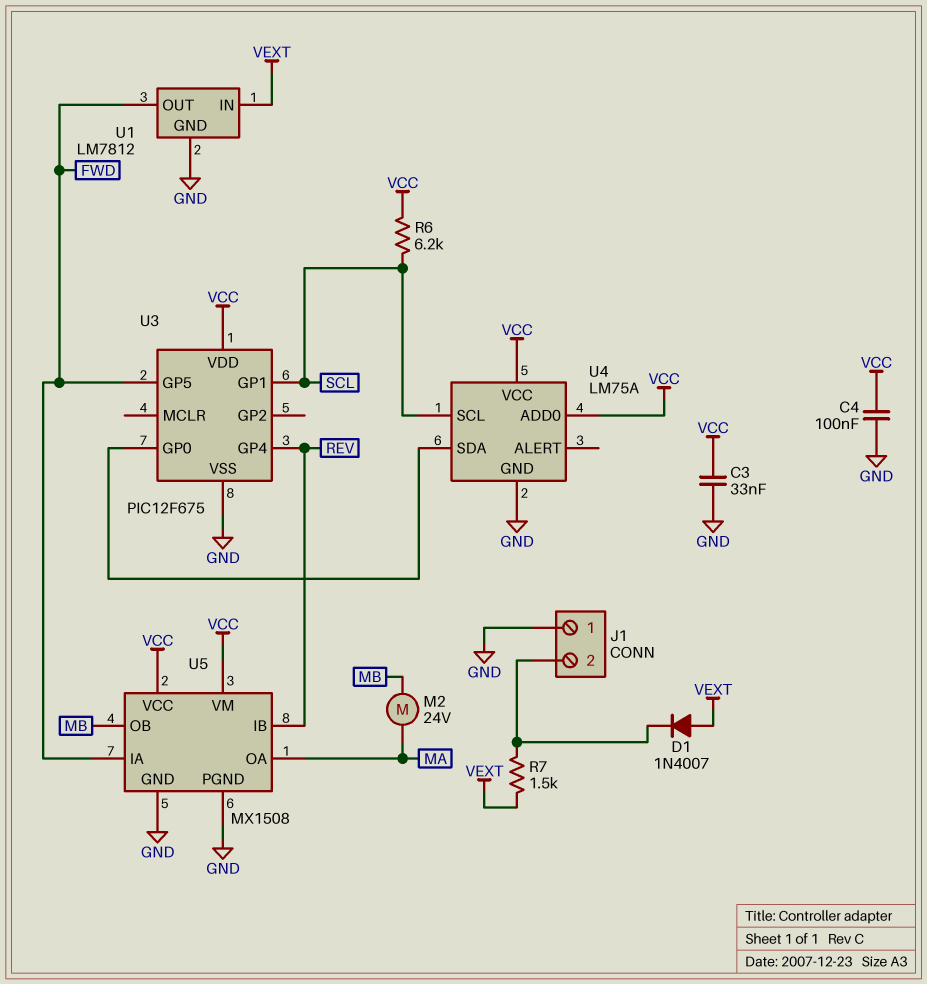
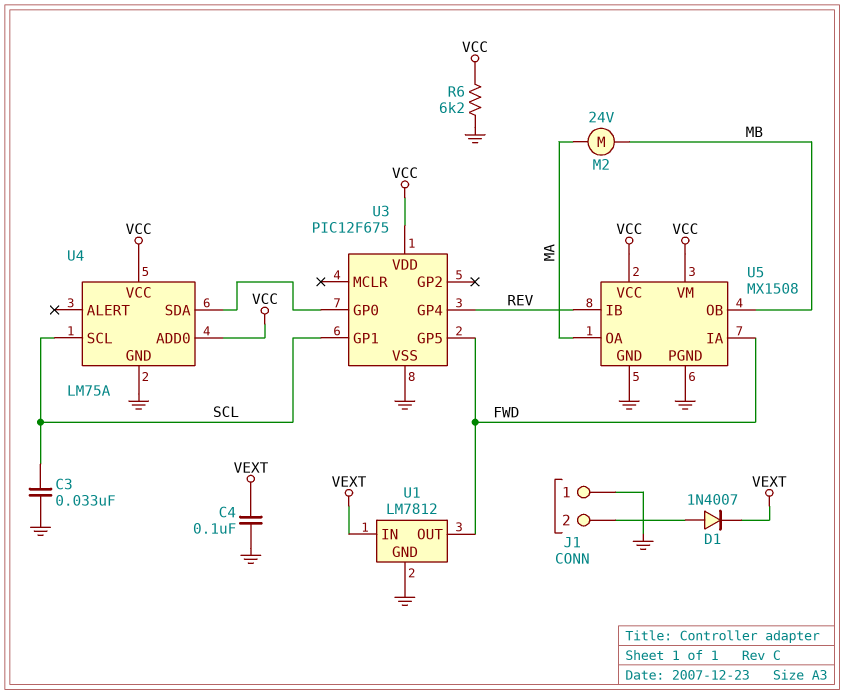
C3: 33nF (GND, VCC) -> 33nF (GND, SCL)
C4: 100nF (GND, VCC) -> 100nF (GND, VEXT)
D1: diode 1N4007 (A VEXT, K J1/2) -> diode 1N4007 (A J1/2, K VEXT)
R6: 6.2k (SCL, VCC) -> 6.2k (GND, VCC)
R7: 1.5k (J1/2, VEXT) -> none

